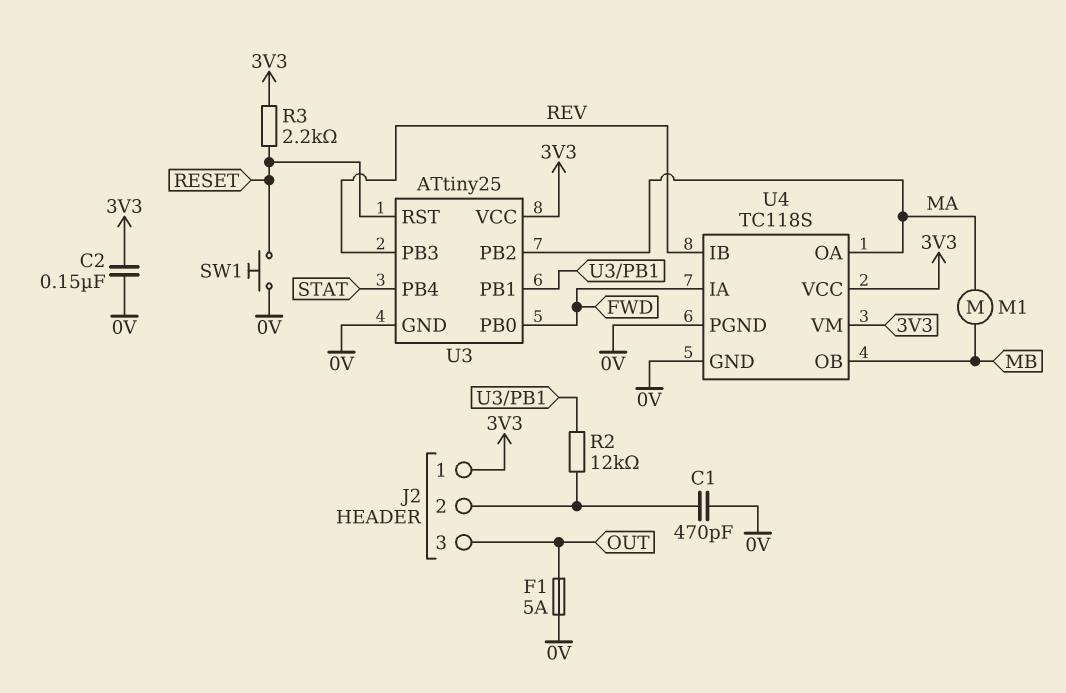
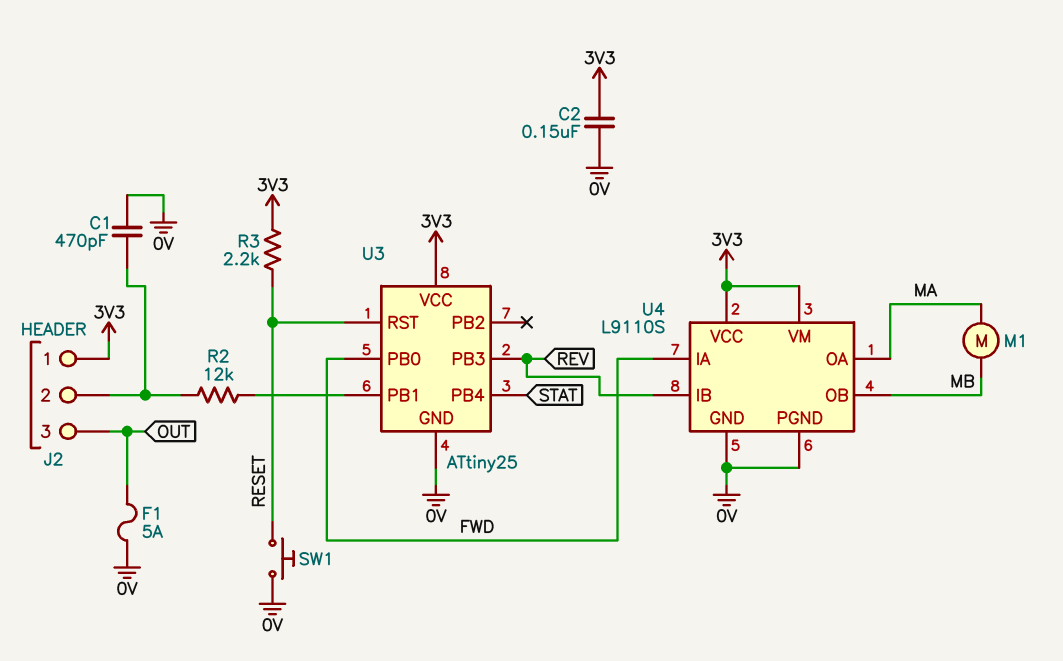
U3 pin PB2: MA -> none
U4: TC118S -> L9110S

